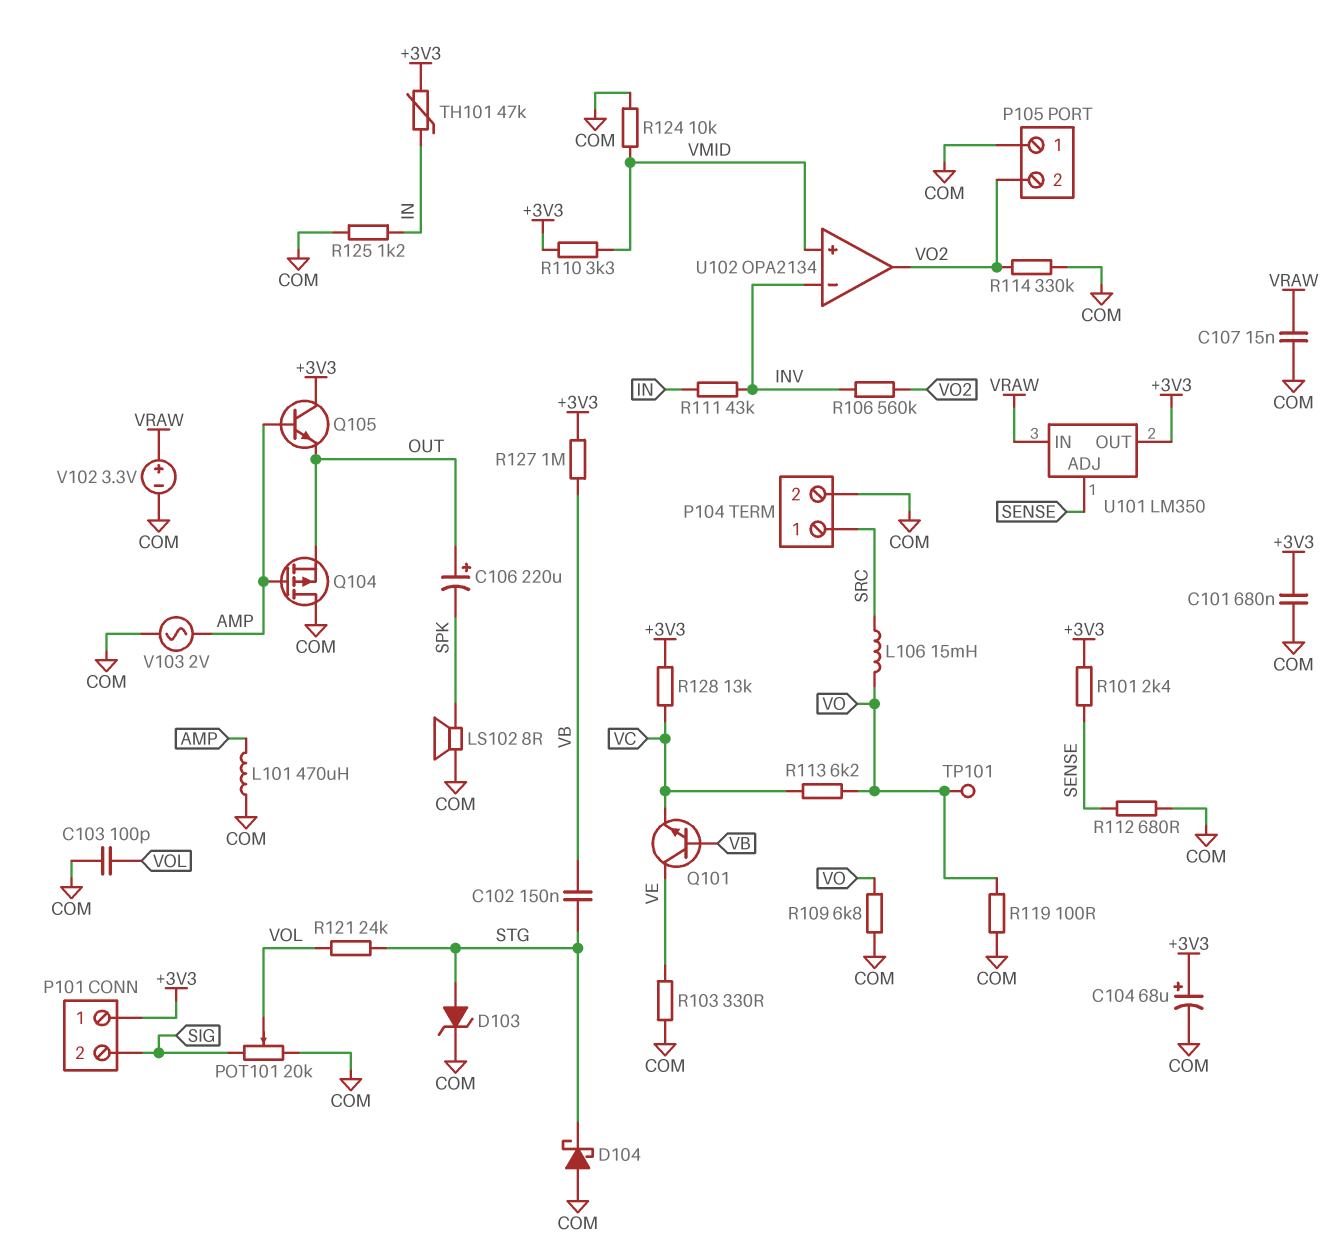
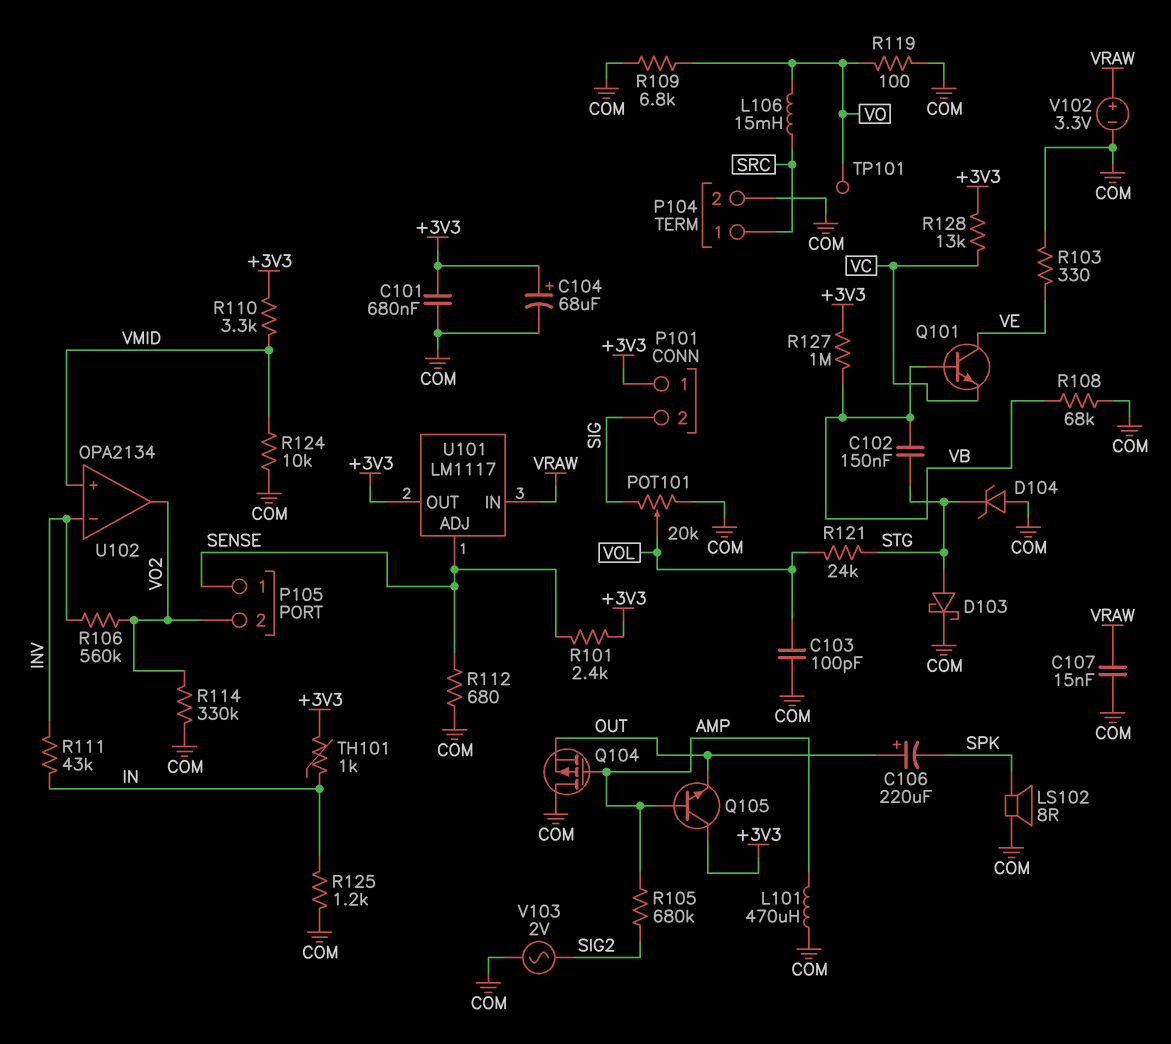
D103: zener (A STG, K COM) -> schottky (A STG, K COM)
D104: schottky (A COM, K STG) -> zener (A COM, K STG)
P105 pin 1: COM -> SENSE
R105: none -> 680k (AMP, SIG2)
R108: none -> 68k (COM, VB)
R113: 6.2k (VC, VO) -> none
TH101: 47k (+3V3, IN) -> 1k (+3V3, IN)
U101: LM350 -> LM1117
V103: AC 2V (AMP, COM) -> AC 2V (COM, SIG2)

